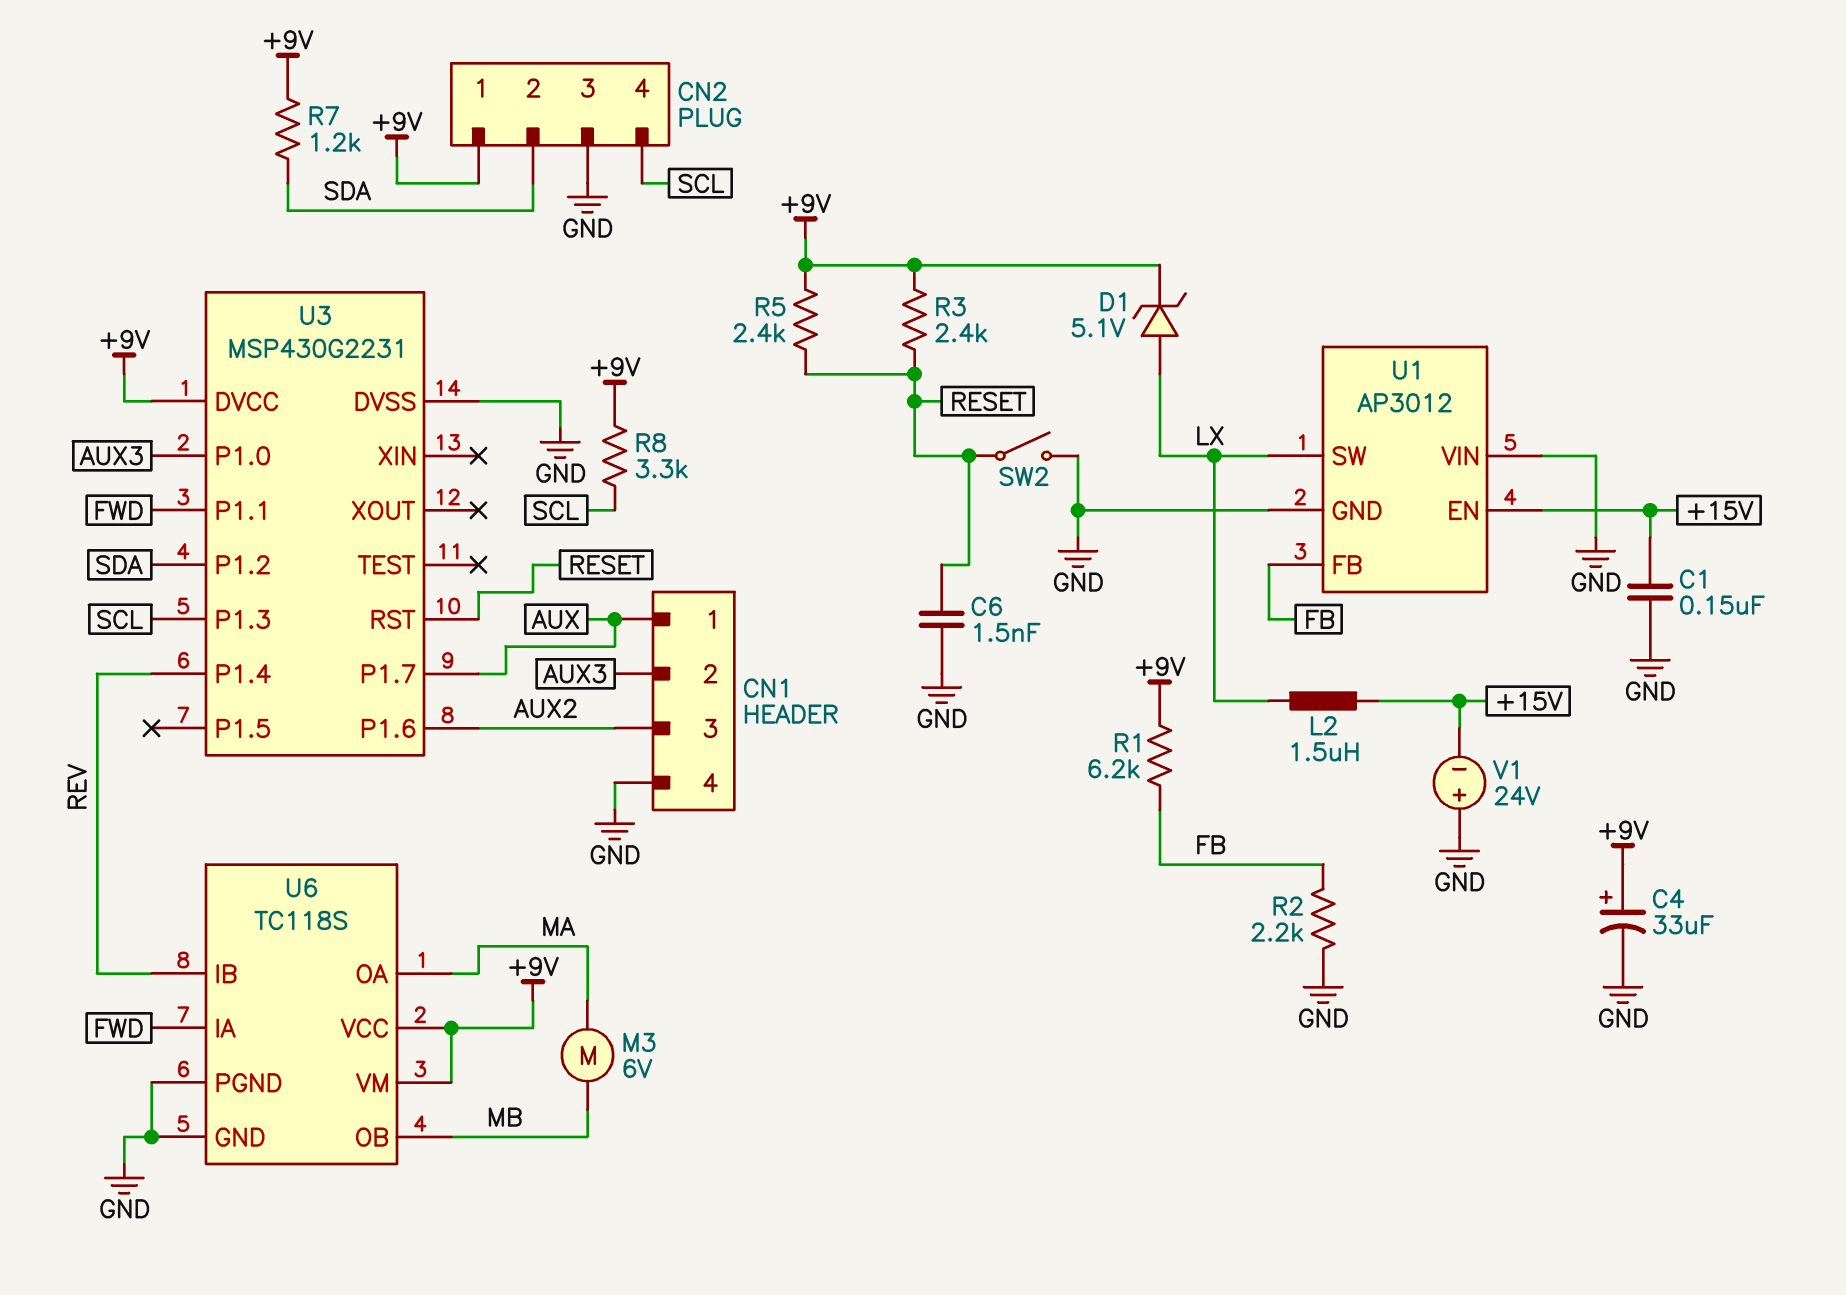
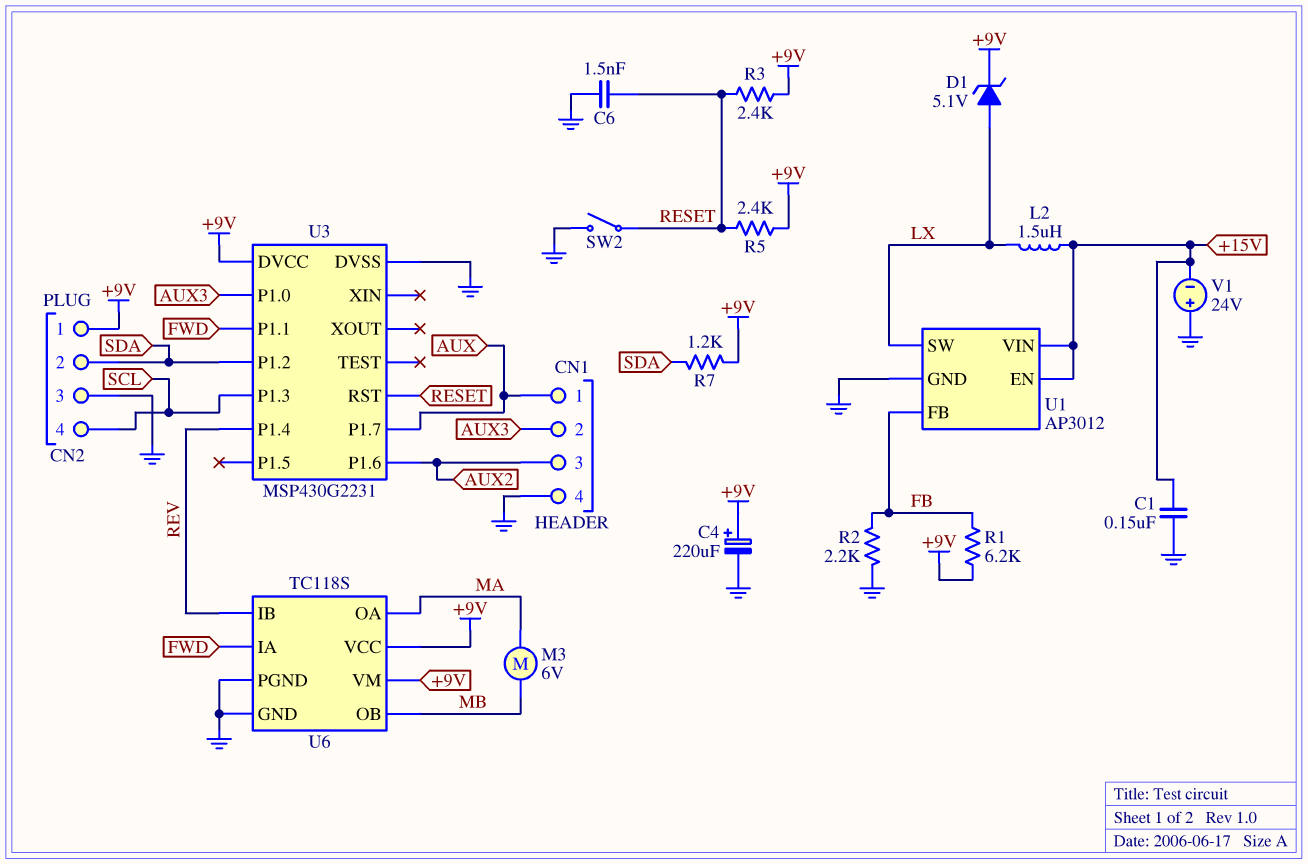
C4: 33uF (plus +9V, minus GND) -> 220uF (plus +9V, minus GND)
R8: 3.3k (+9V, SCL) -> none
U1 pin VIN: GND -> +15V

